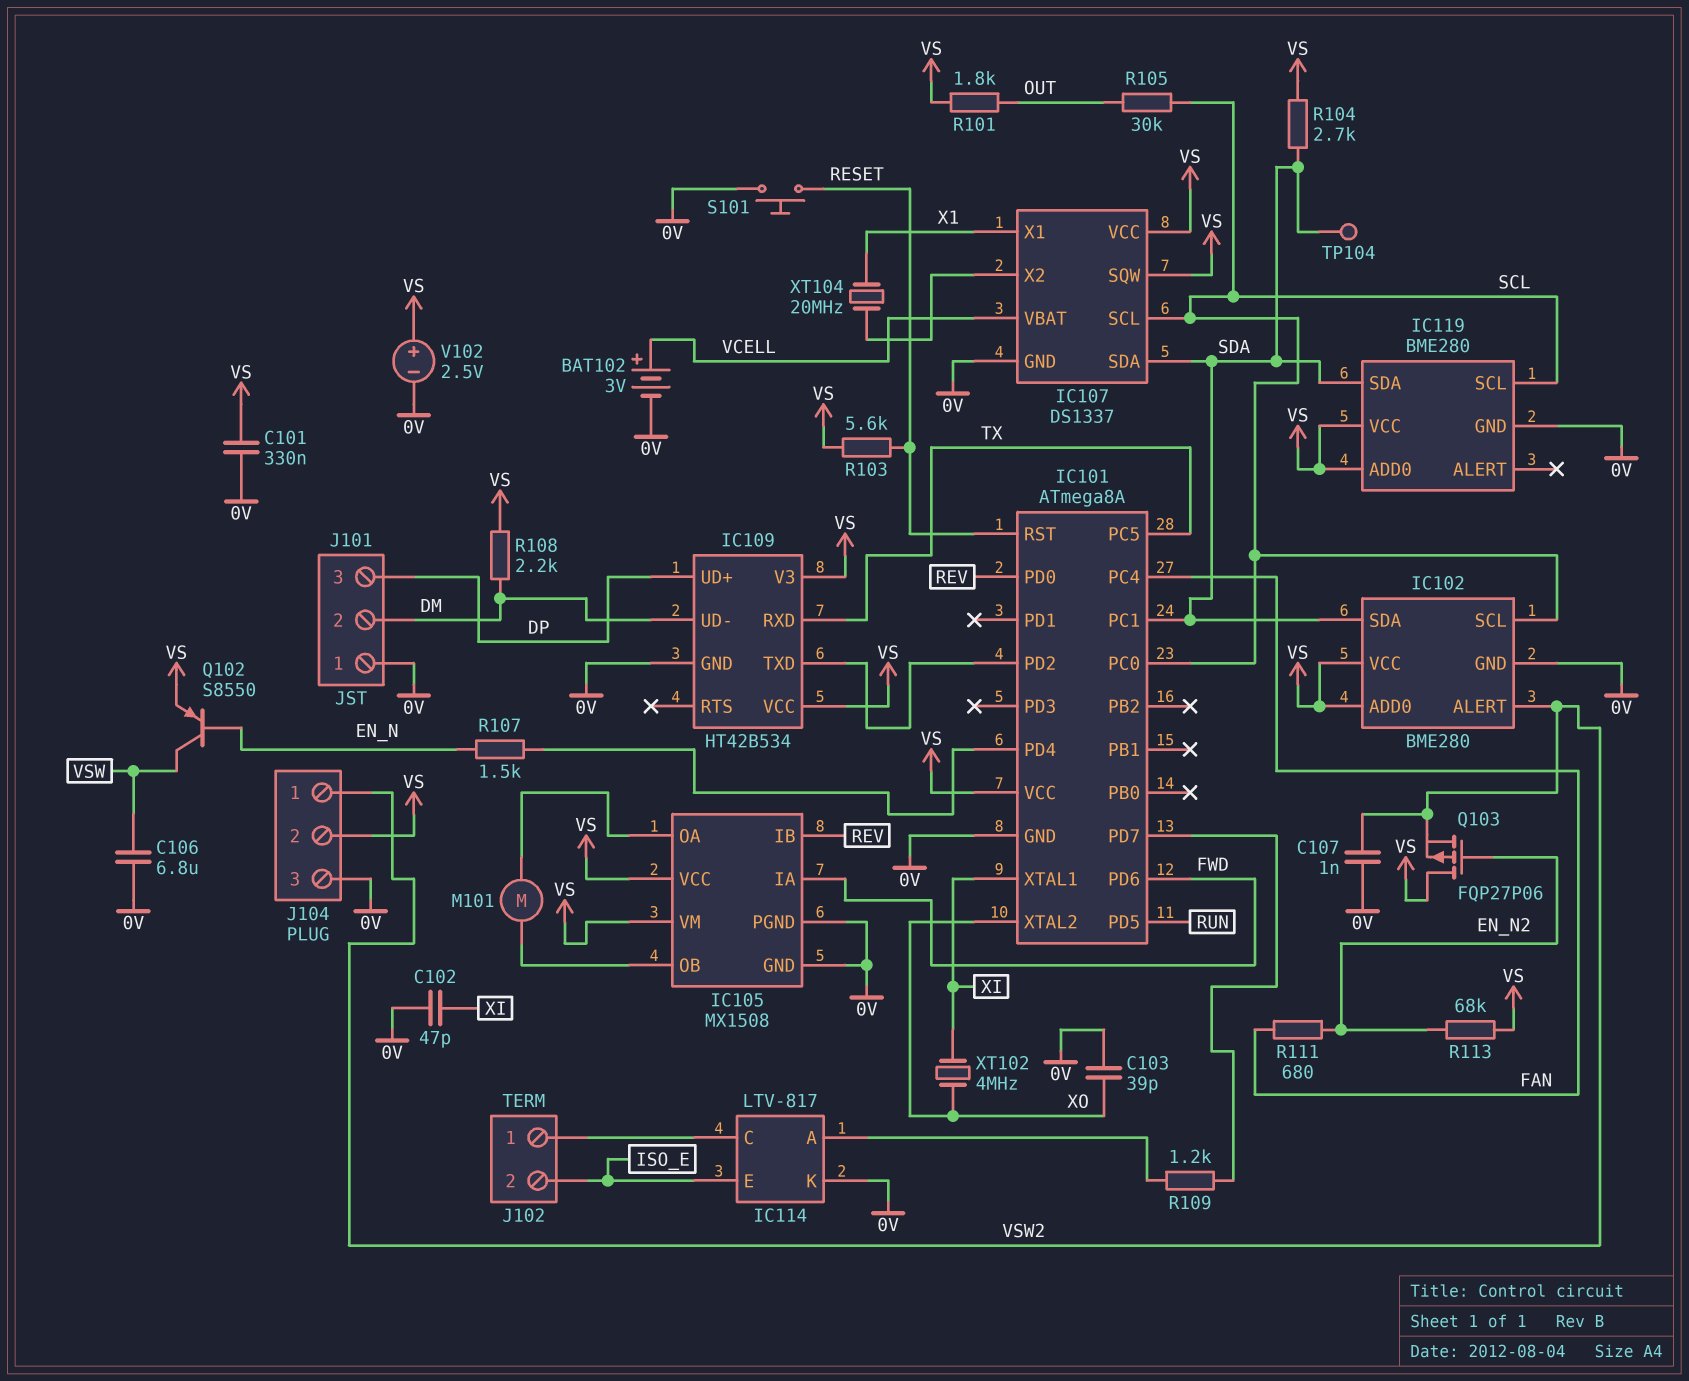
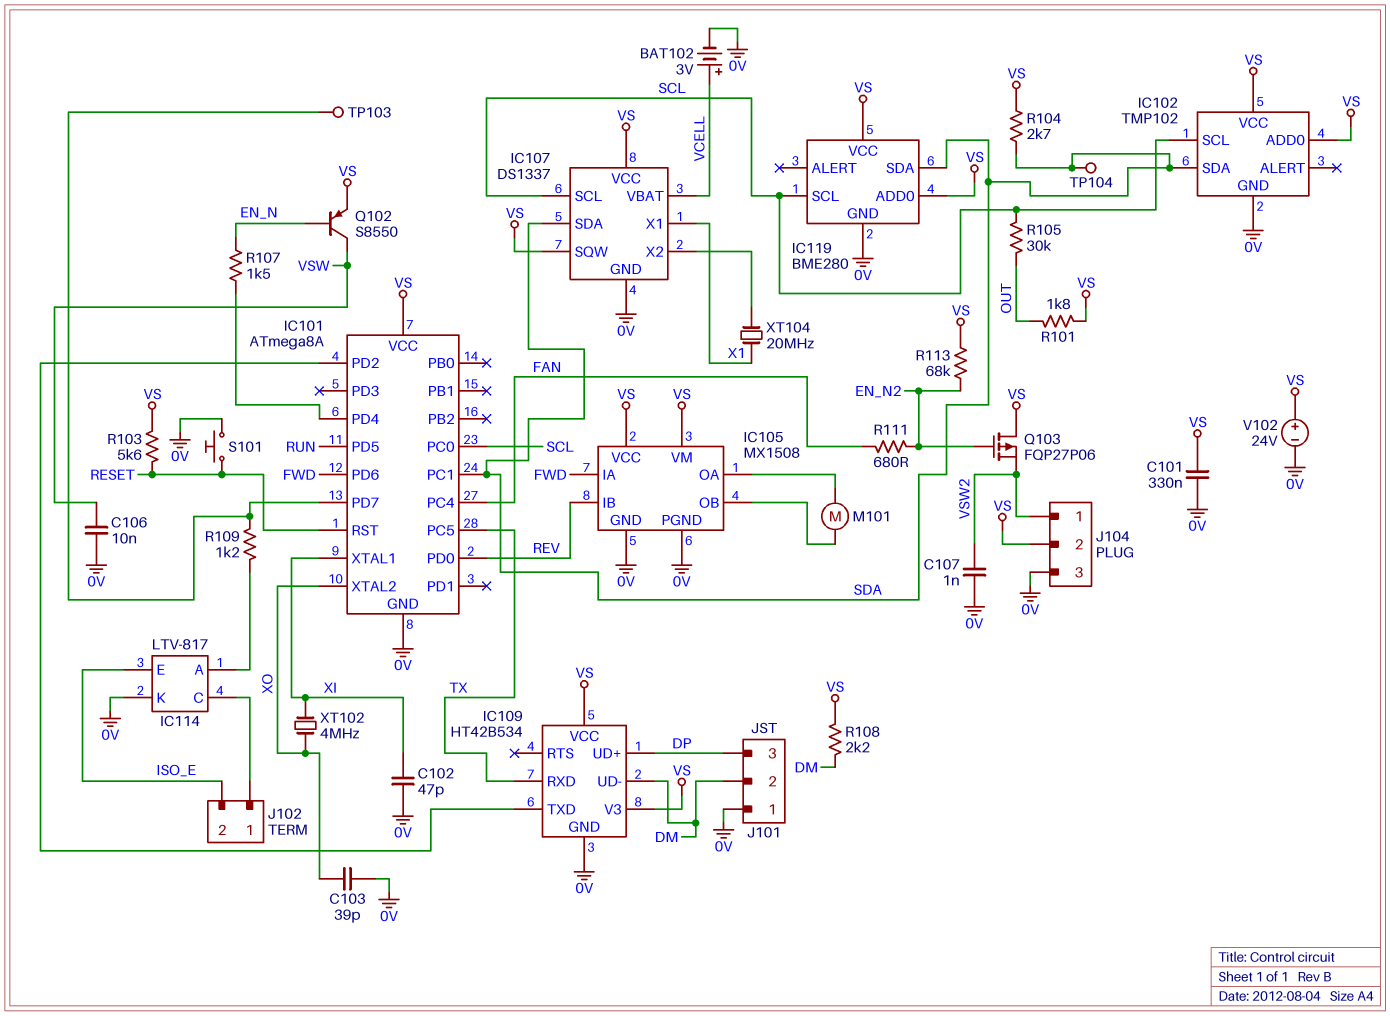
C106: 6.8uF (0V, VSW) -> 10nF (0V, VSW)
IC102: BME280 -> TMP102
IC102 pin ALERT: VSW2 -> none
TP103: none -> test point (IC101/PD7)
V102: 2.5V (plus VS, minus 0V) -> 24V (plus VS, minus 0V)

